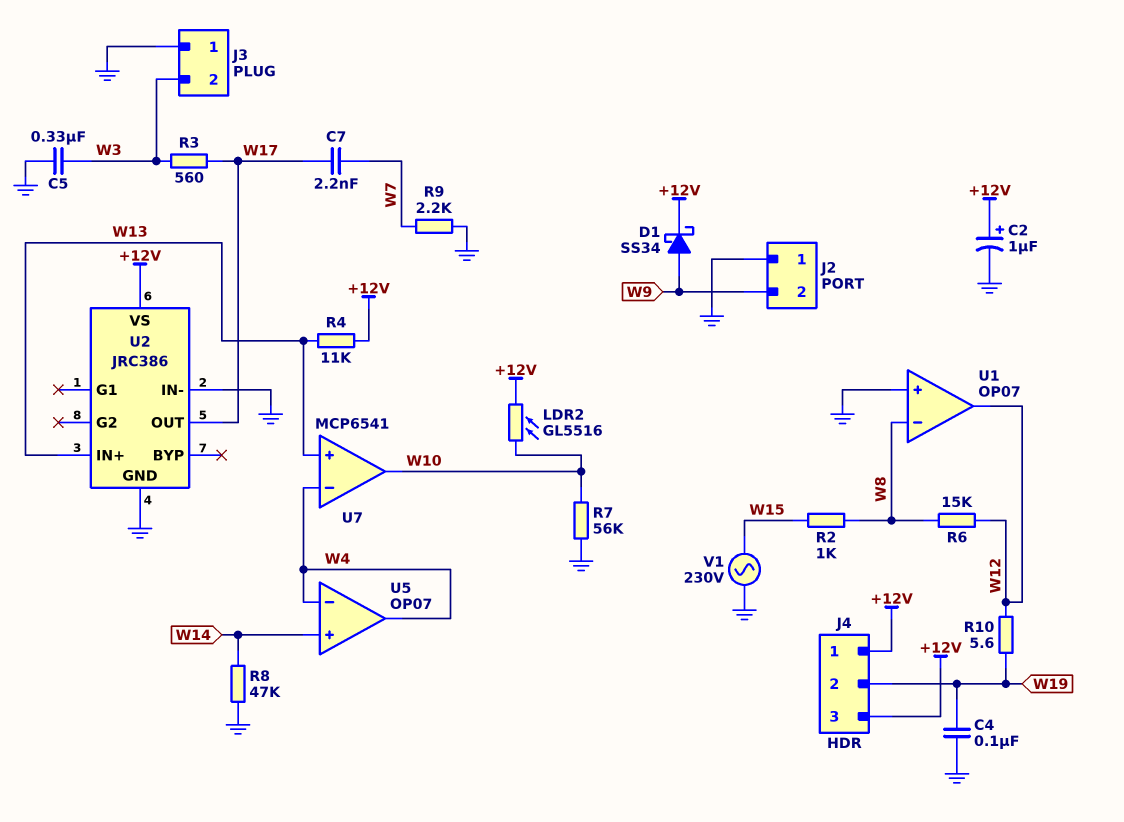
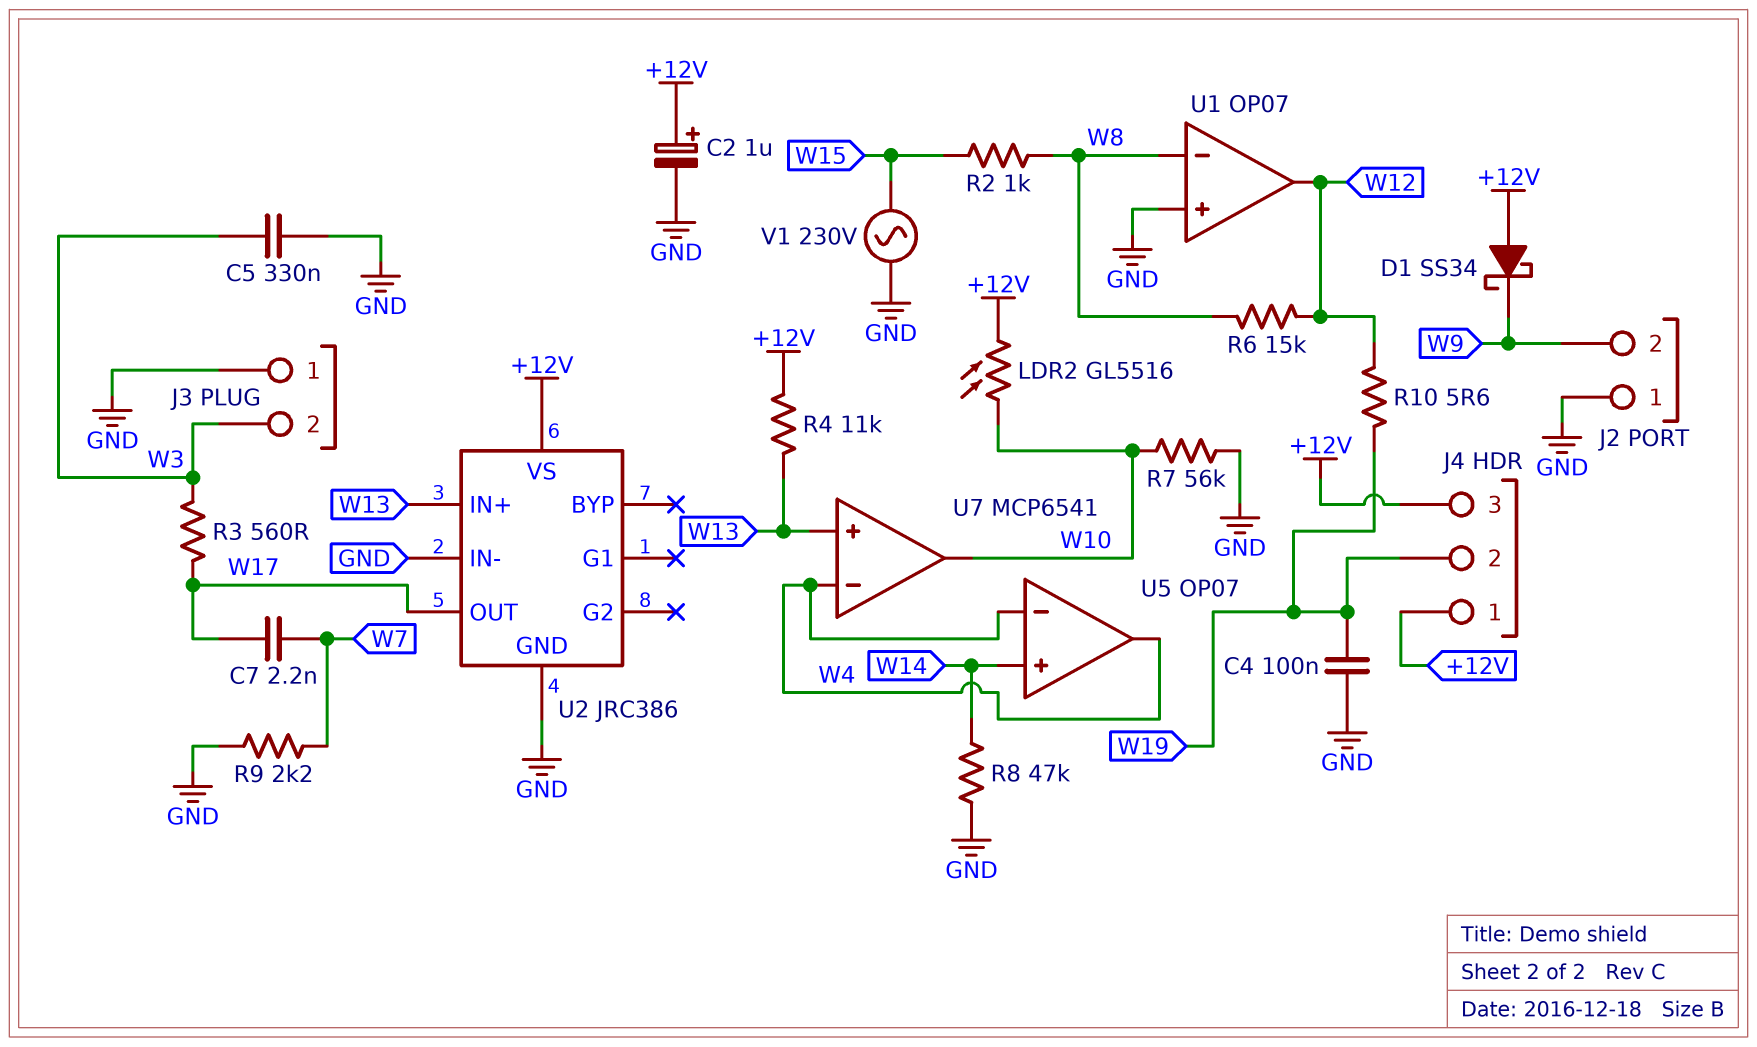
D1: schottky SS34 (A W9, K +12V) -> schottky SS34 (A +12V, K W9)

